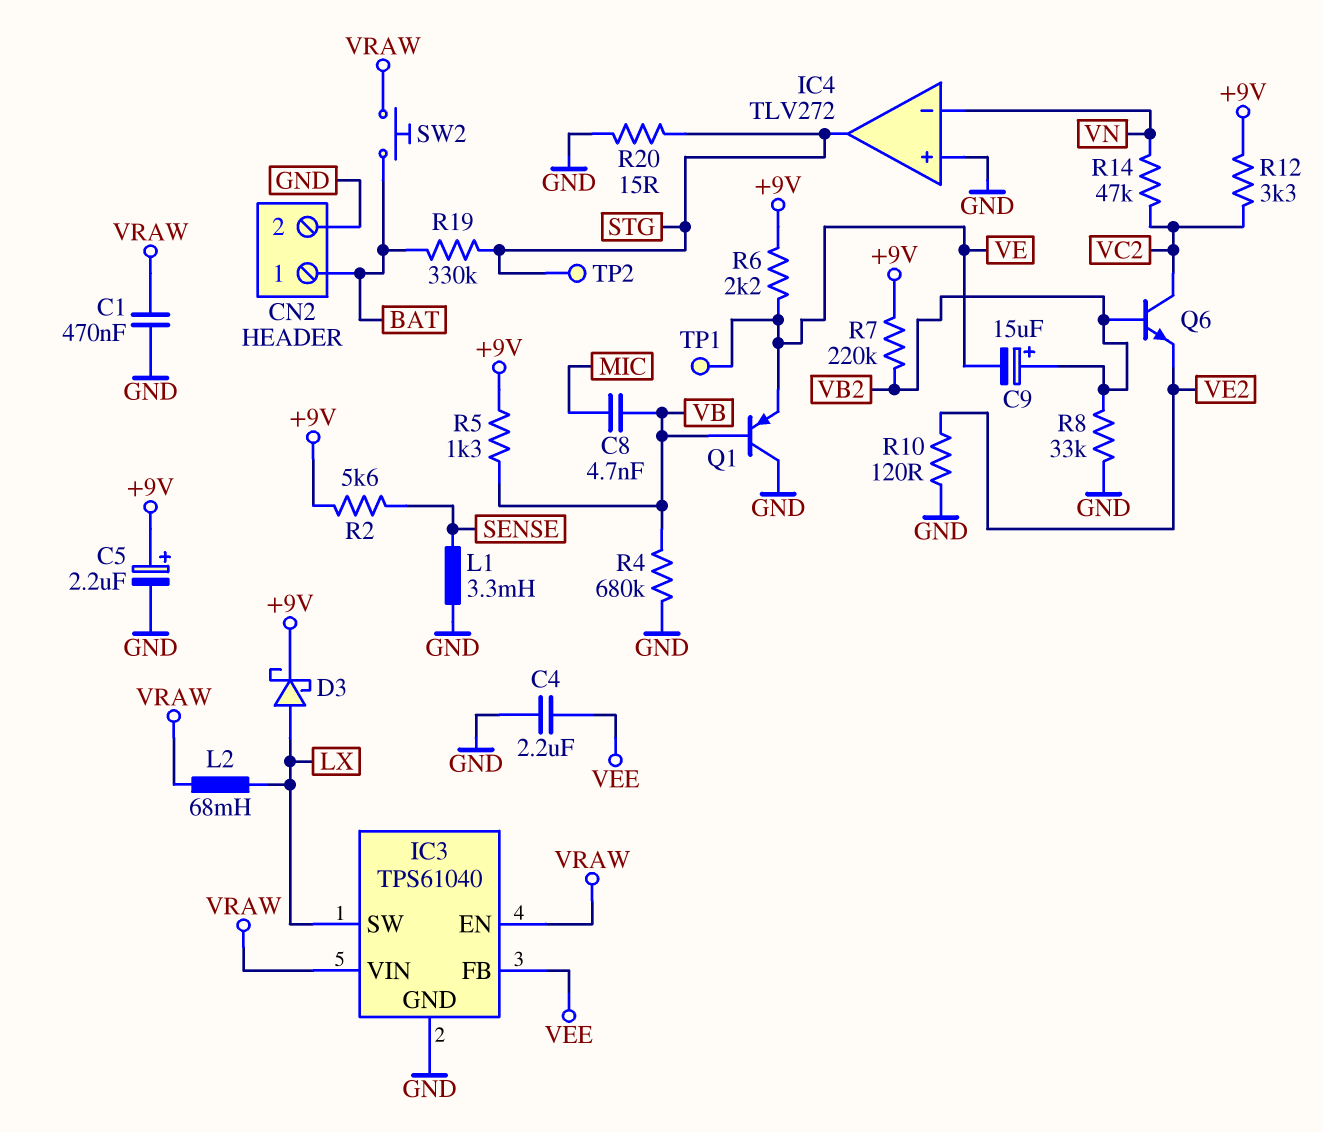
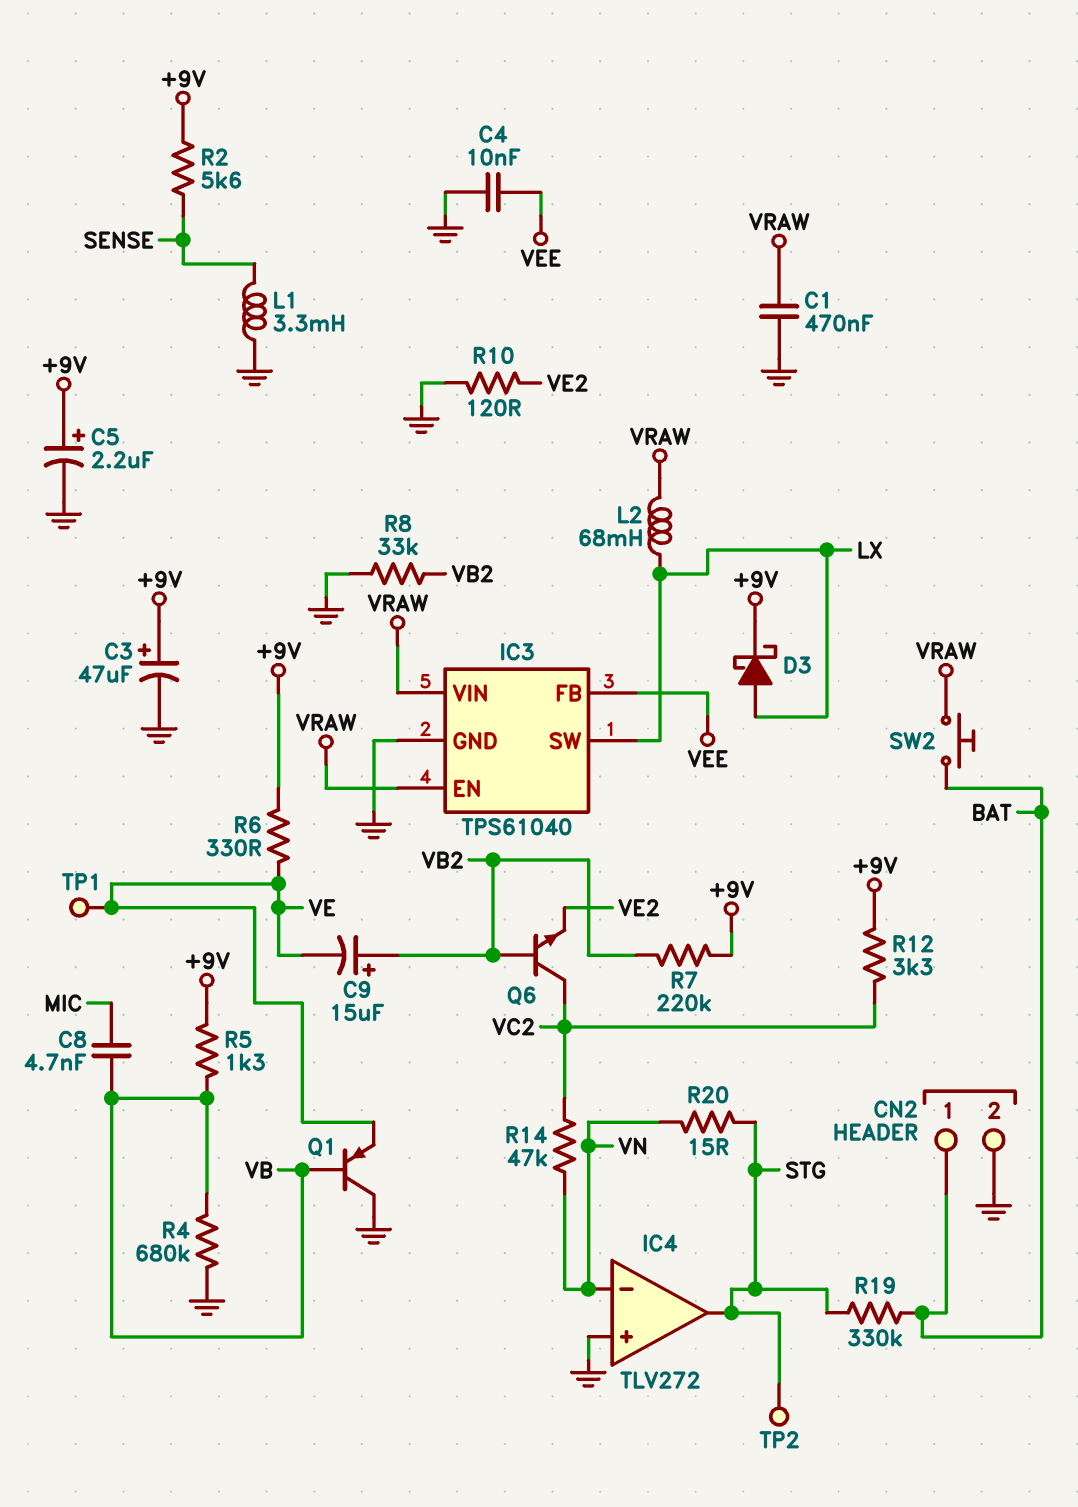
C3: none -> 47uF (plus +9V, minus GND)
C4: 2.2uF (GND, VEE) -> 10nF (GND, VEE)
R6: 2.2k (+9V, VE) -> 330 (+9V, VE)
R20: 15 (GND, STG) -> 15 (STG, VN)

